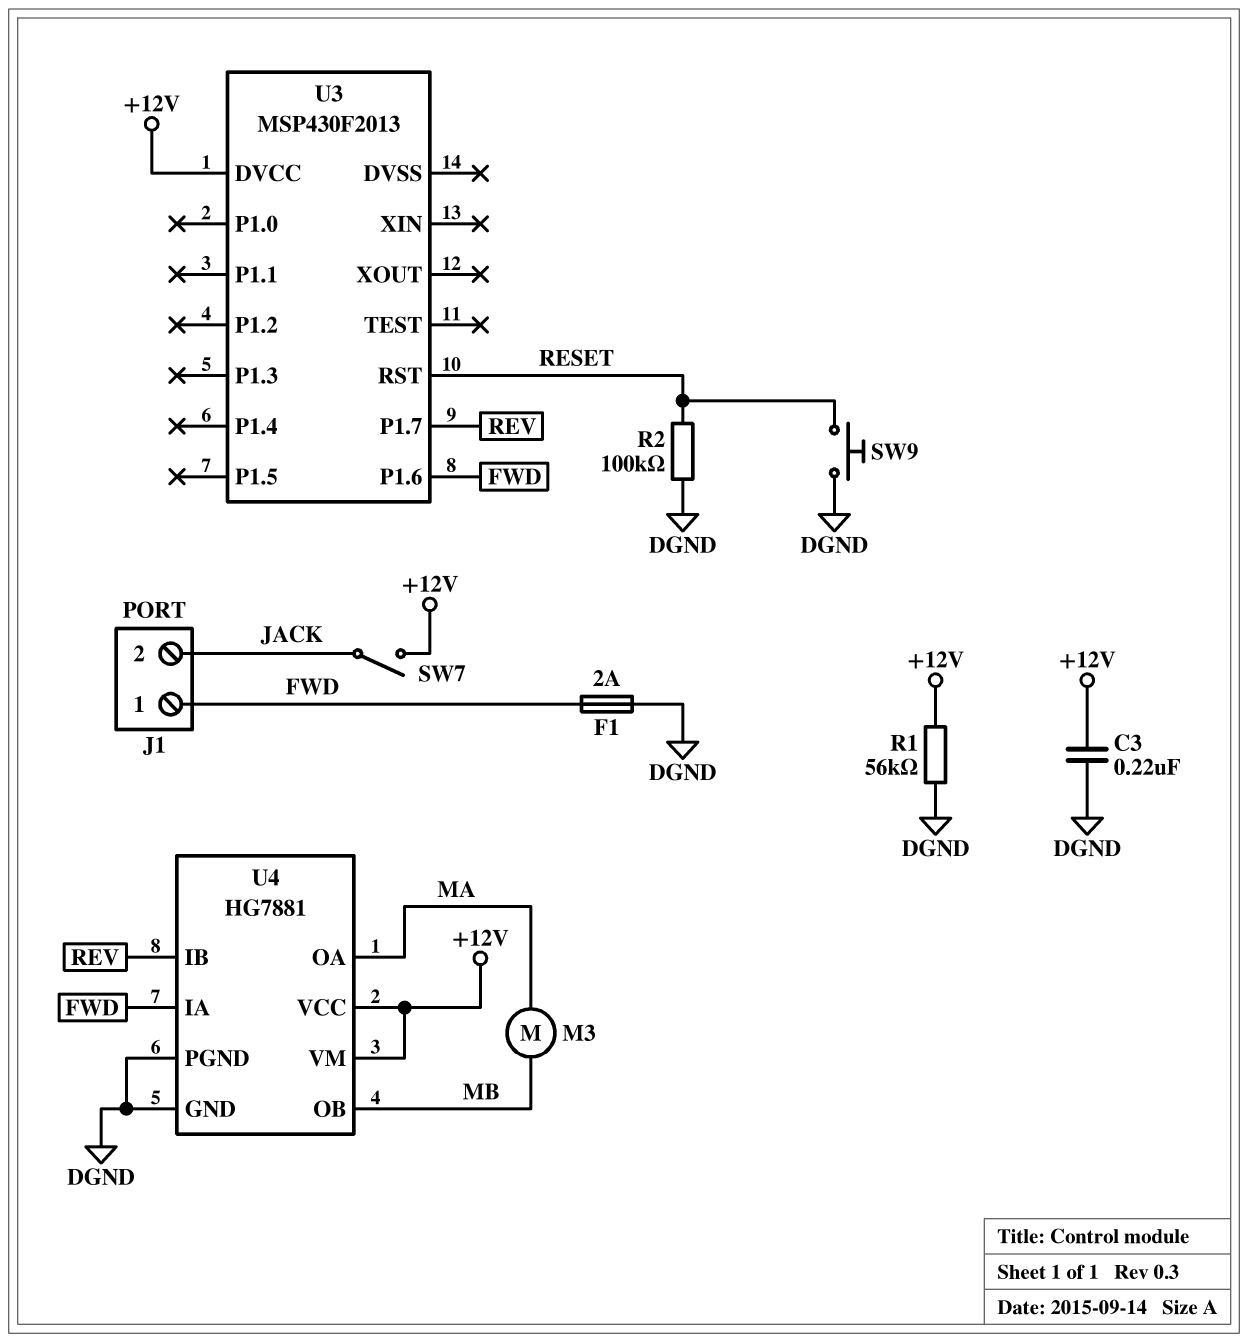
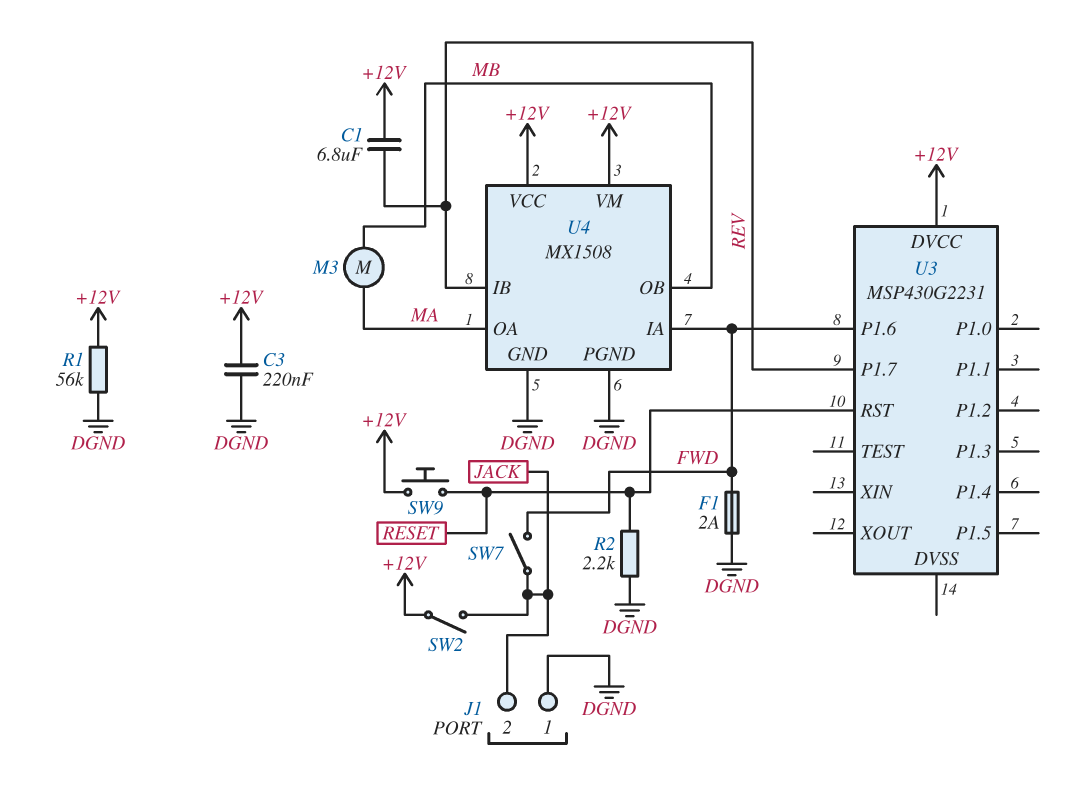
C1: none -> 6.8uF (+12V, REV)
J1 pin 1: FWD -> DGND
R2: 100k (DGND, RESET) -> 2.2k (DGND, RESET)
SW2: none -> switch (+12V, JACK)
SW7: switch (+12V, JACK) -> switch (FWD, JACK)
SW9: button (DGND, RESET) -> button (+12V, RESET)
U3: MSP430F2013 -> MSP430G2231
U4: HG7881 -> MX1508

